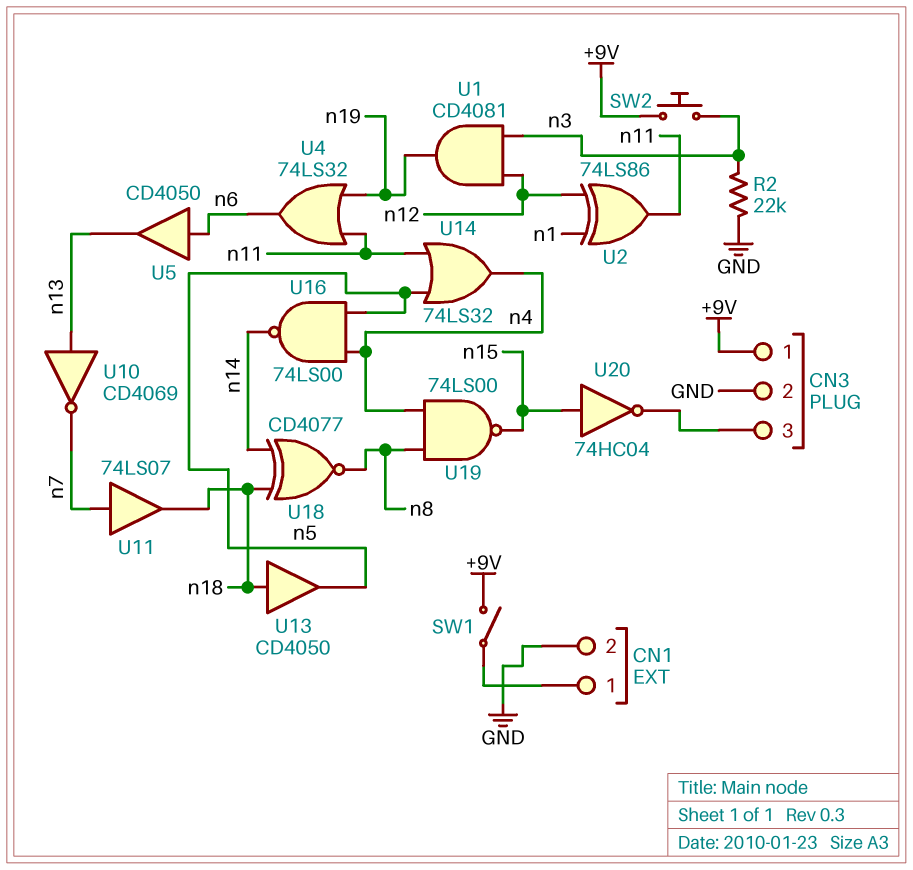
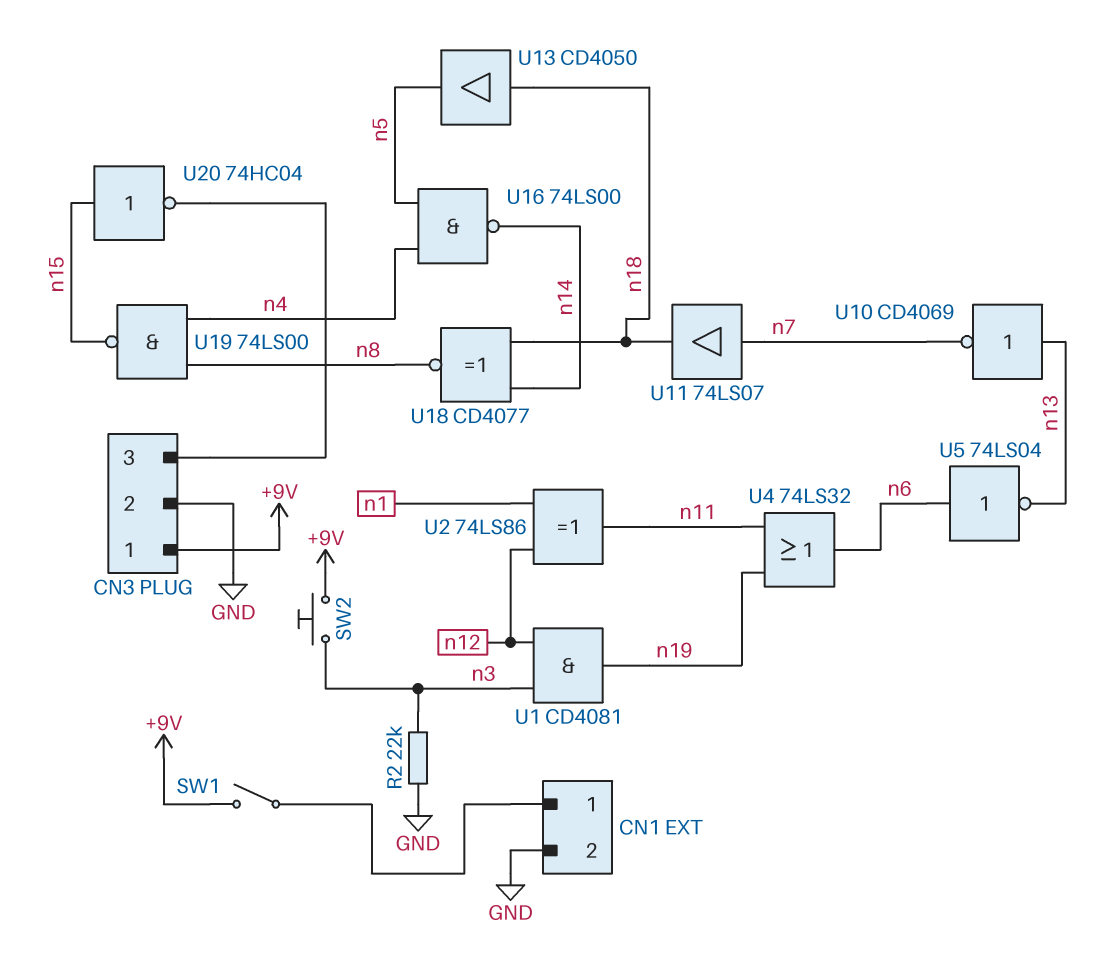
U5: buffer CD4050 (in n6, out n13) -> NOT 74LS04 (in n6, out n13)
U14: OR 74LS32 (in n5, in n11, out n4) -> none

